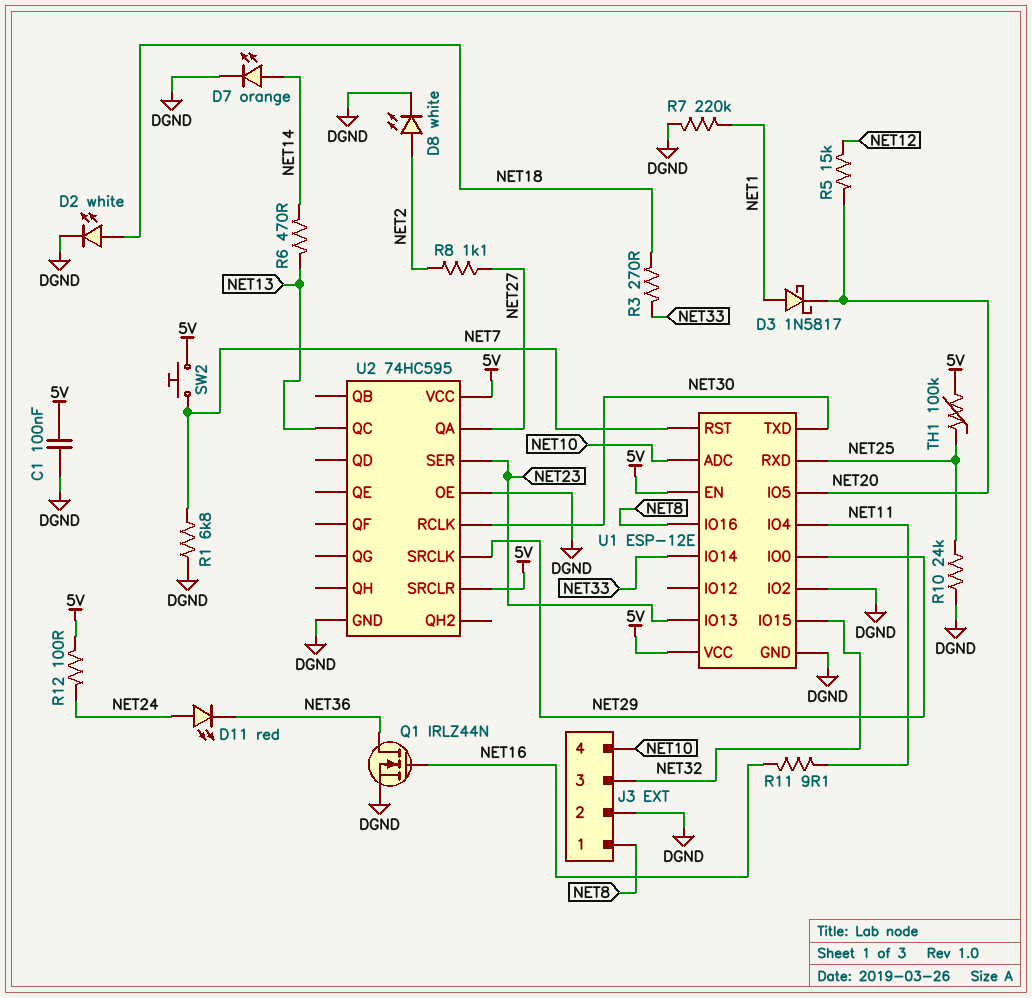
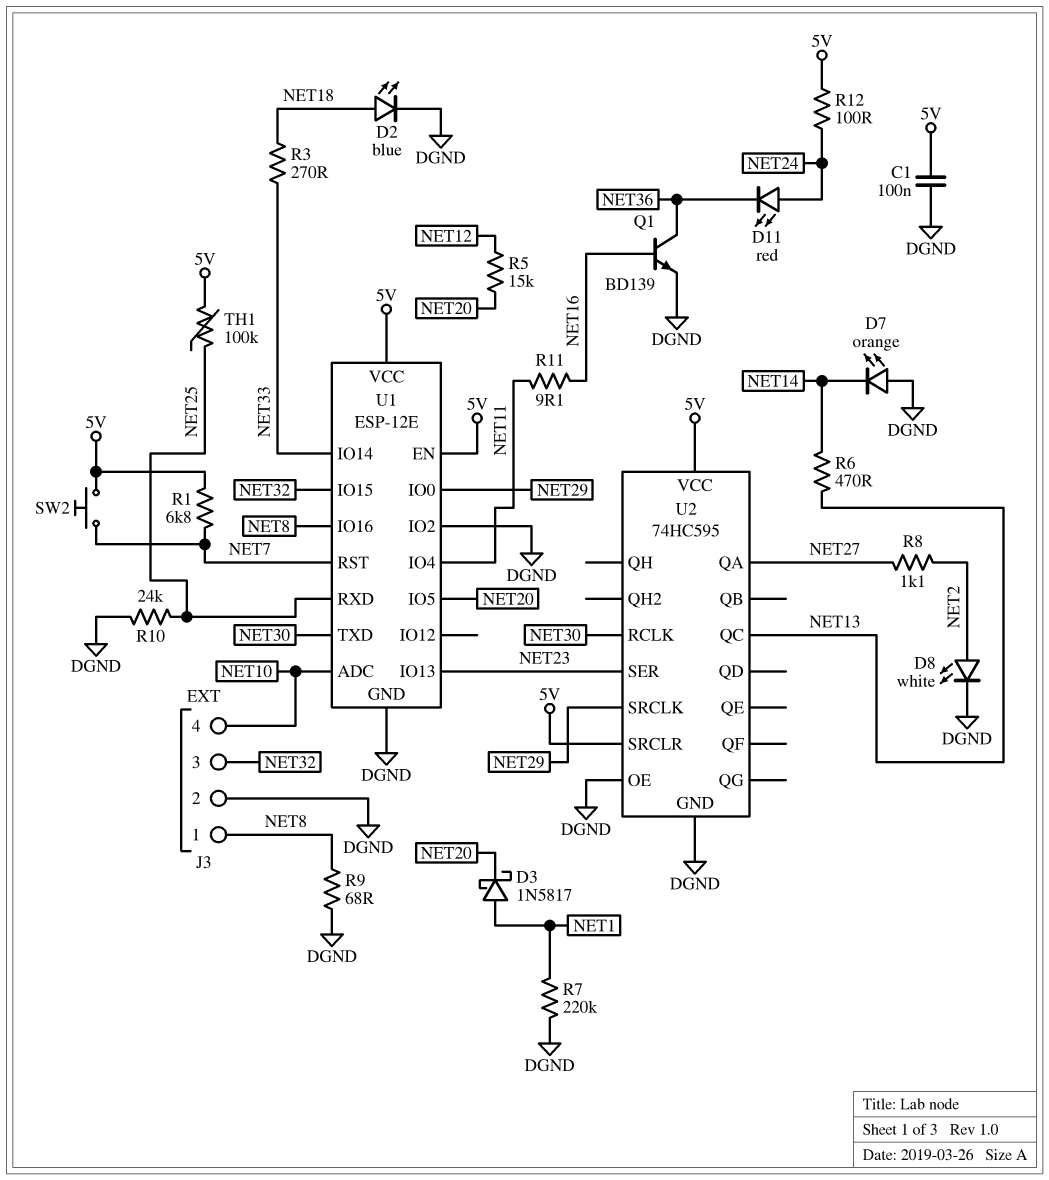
D2: LED white (A NET18, K DGND) -> LED blue (A NET18, K DGND)
D7: LED orange (A NET14, K DGND) -> LED orange (A DGND, K NET14)
Q1: NMOS IRLZ44N (G NET16, D NET36, S DGND) -> NPN BD139 (B NET16, C NET36, E DGND)
R1: 6.8k (DGND, NET7) -> 6.8k (5V, NET7)
R9: none -> 68 (DGND, NET8)

